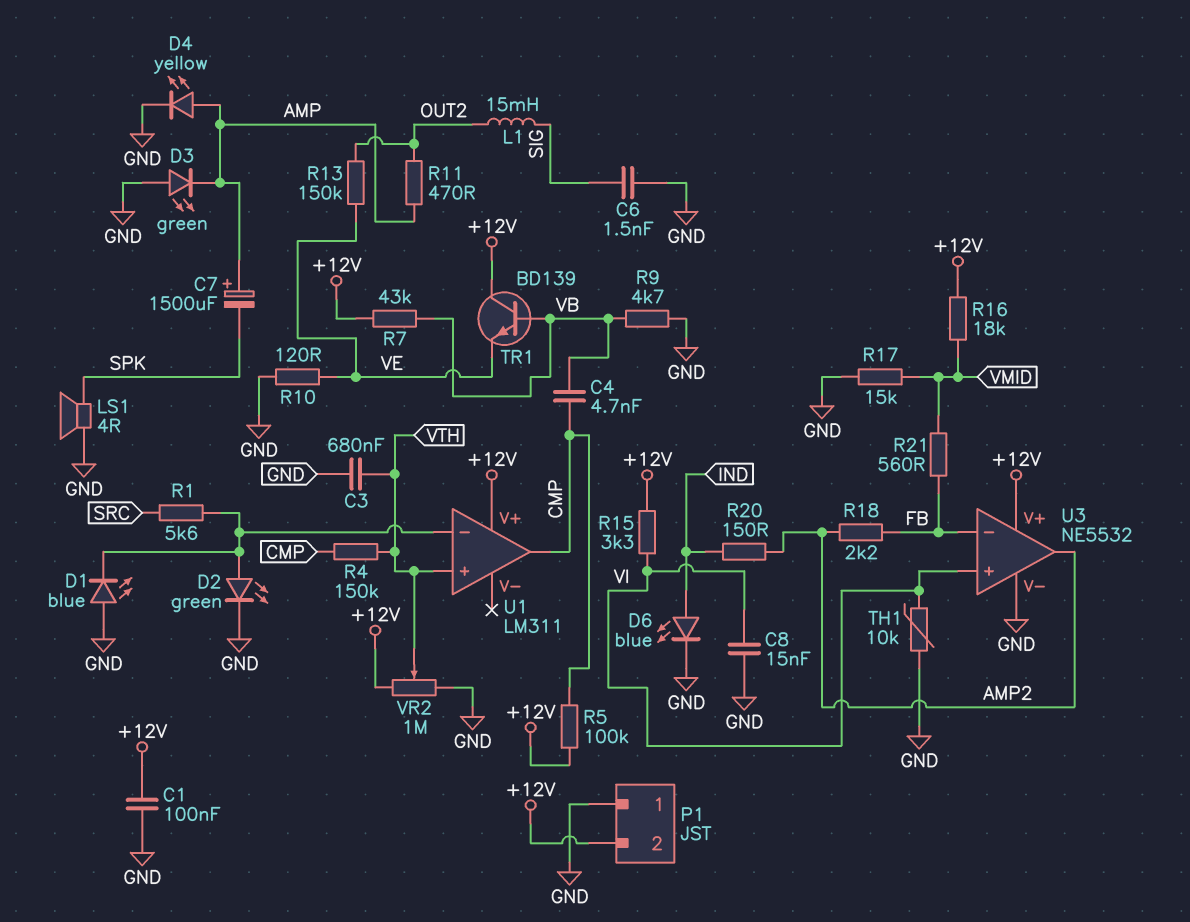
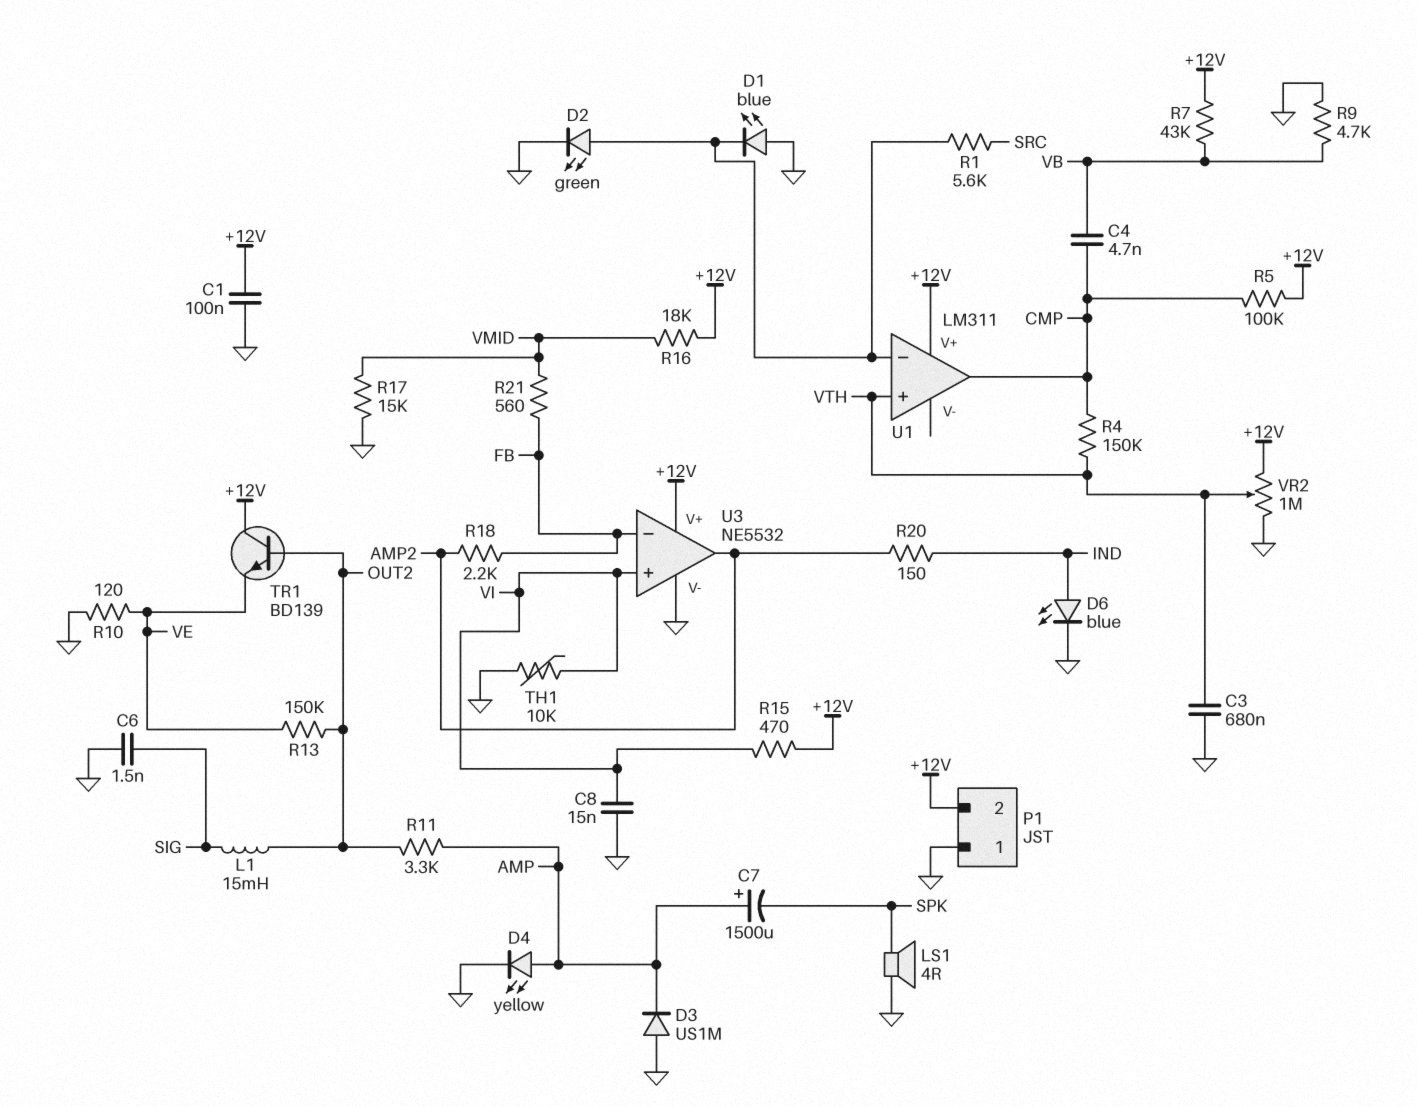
D3: LED green (A GND, K AMP) -> diode US1M (A GND, K AMP)
R11: 470 (AMP, OUT2) -> 3.3k (AMP, OUT2)
R15: 3.3k (+12V, VI) -> 470 (+12V, VI)
TR1: NPN BD139 (B VB, C +12V, E VE) -> NPN BD139 (B OUT2, C +12V, E VE)

